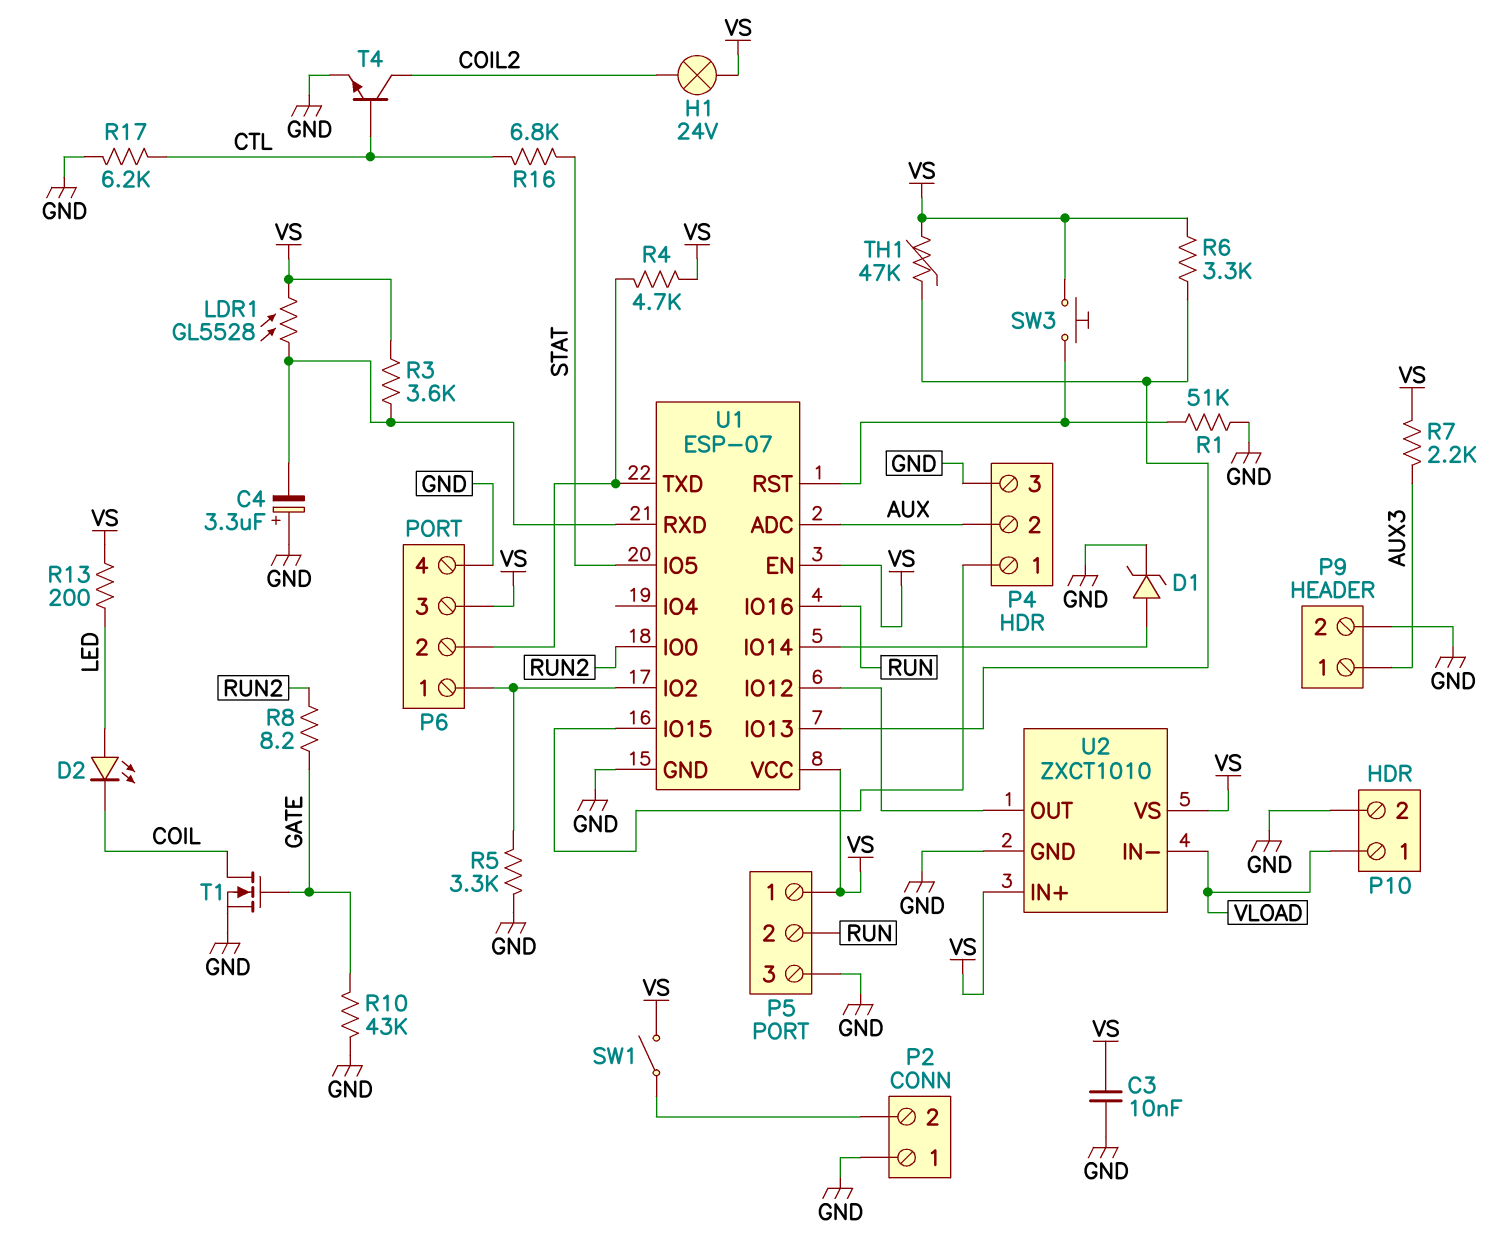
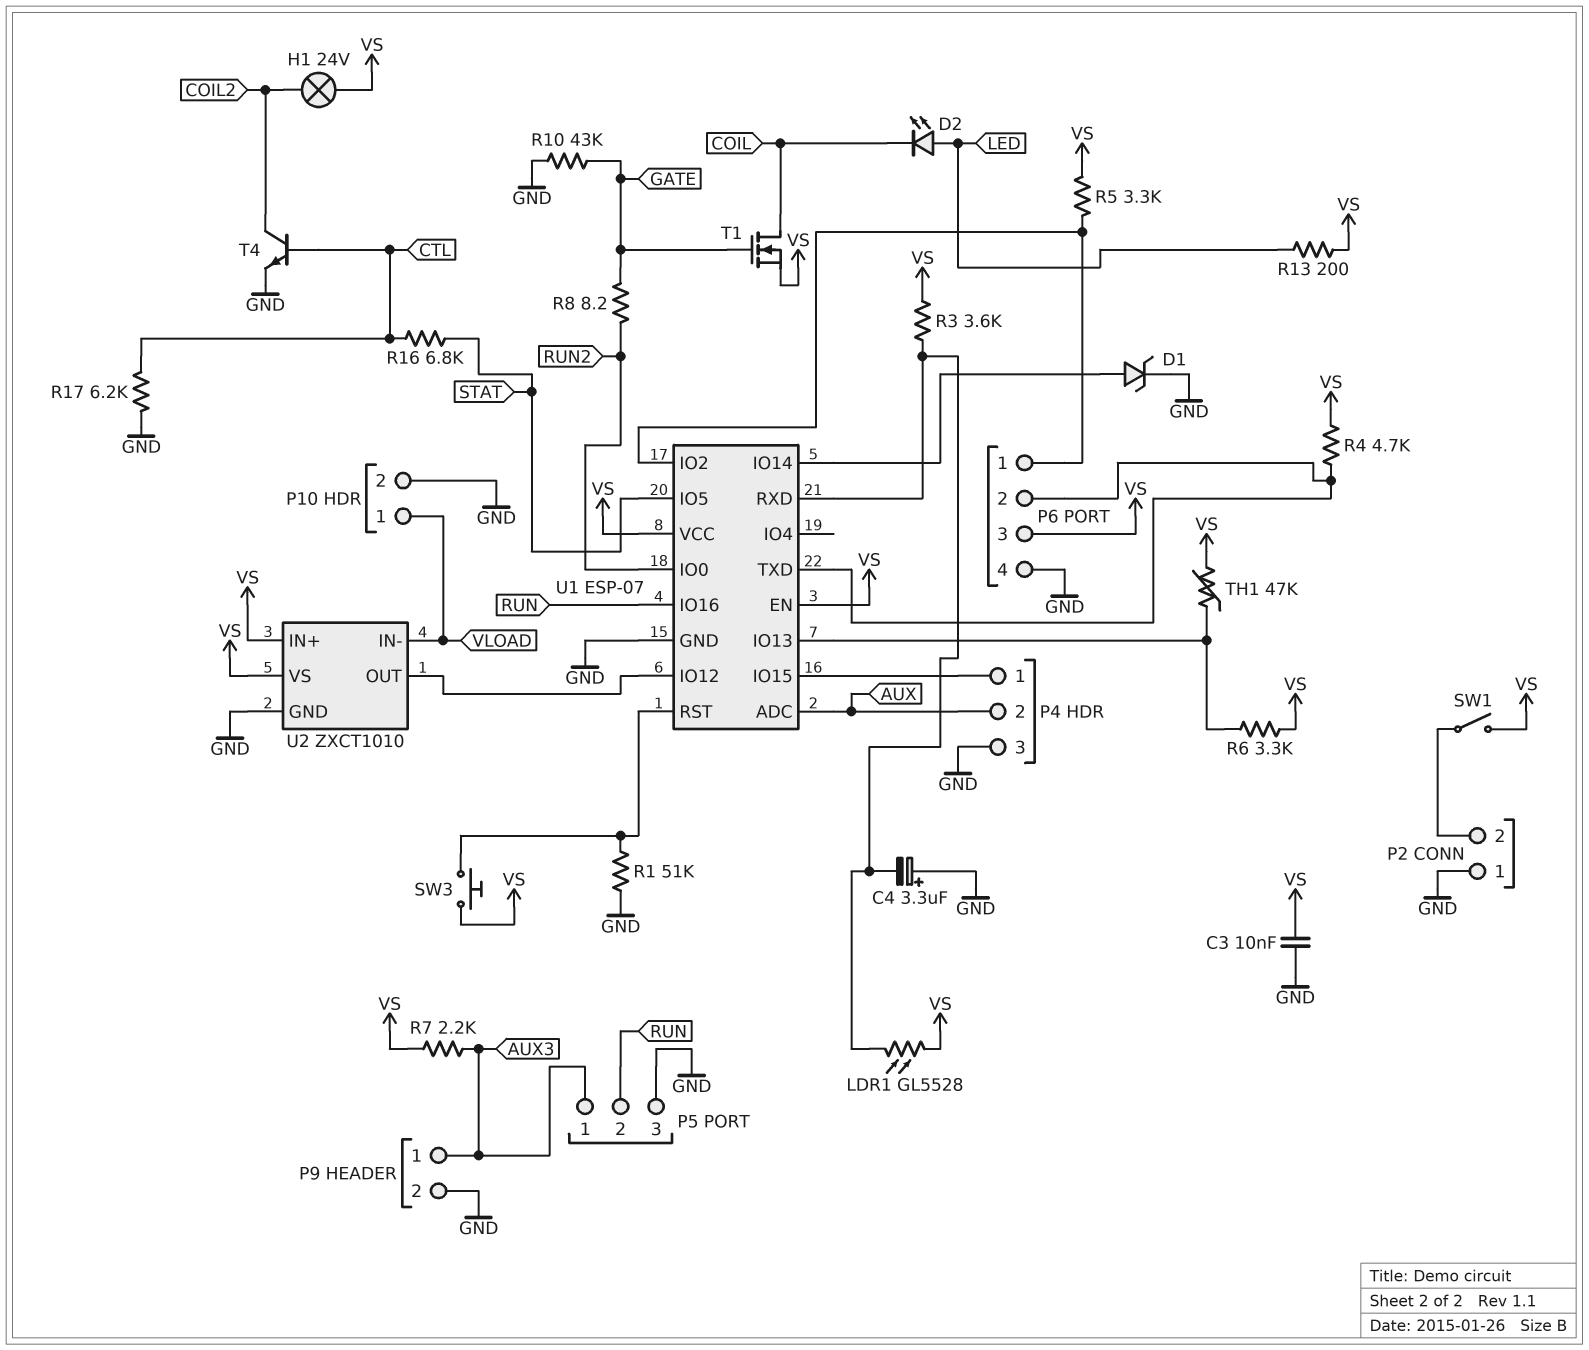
P5 pin 1: VS -> AUX3
R5: 3.3k (GND, P6/1) -> 3.3k (P6/1, VS)
T1: NMOS (G GATE, D COIL, S GND) -> NMOS (G GATE, D COIL, S VS)

